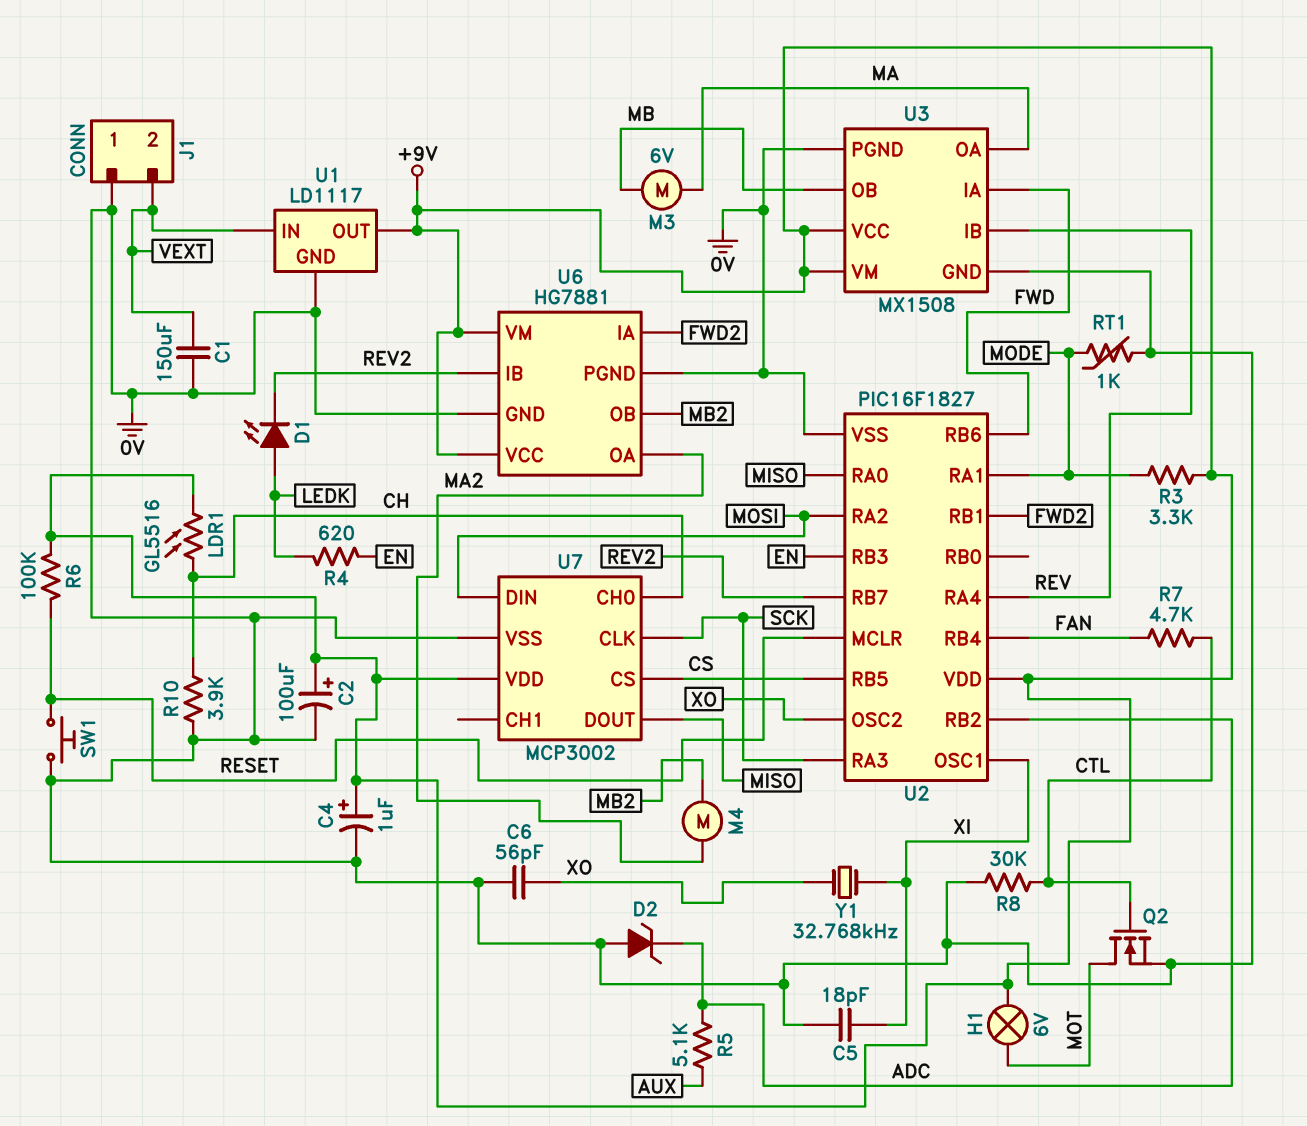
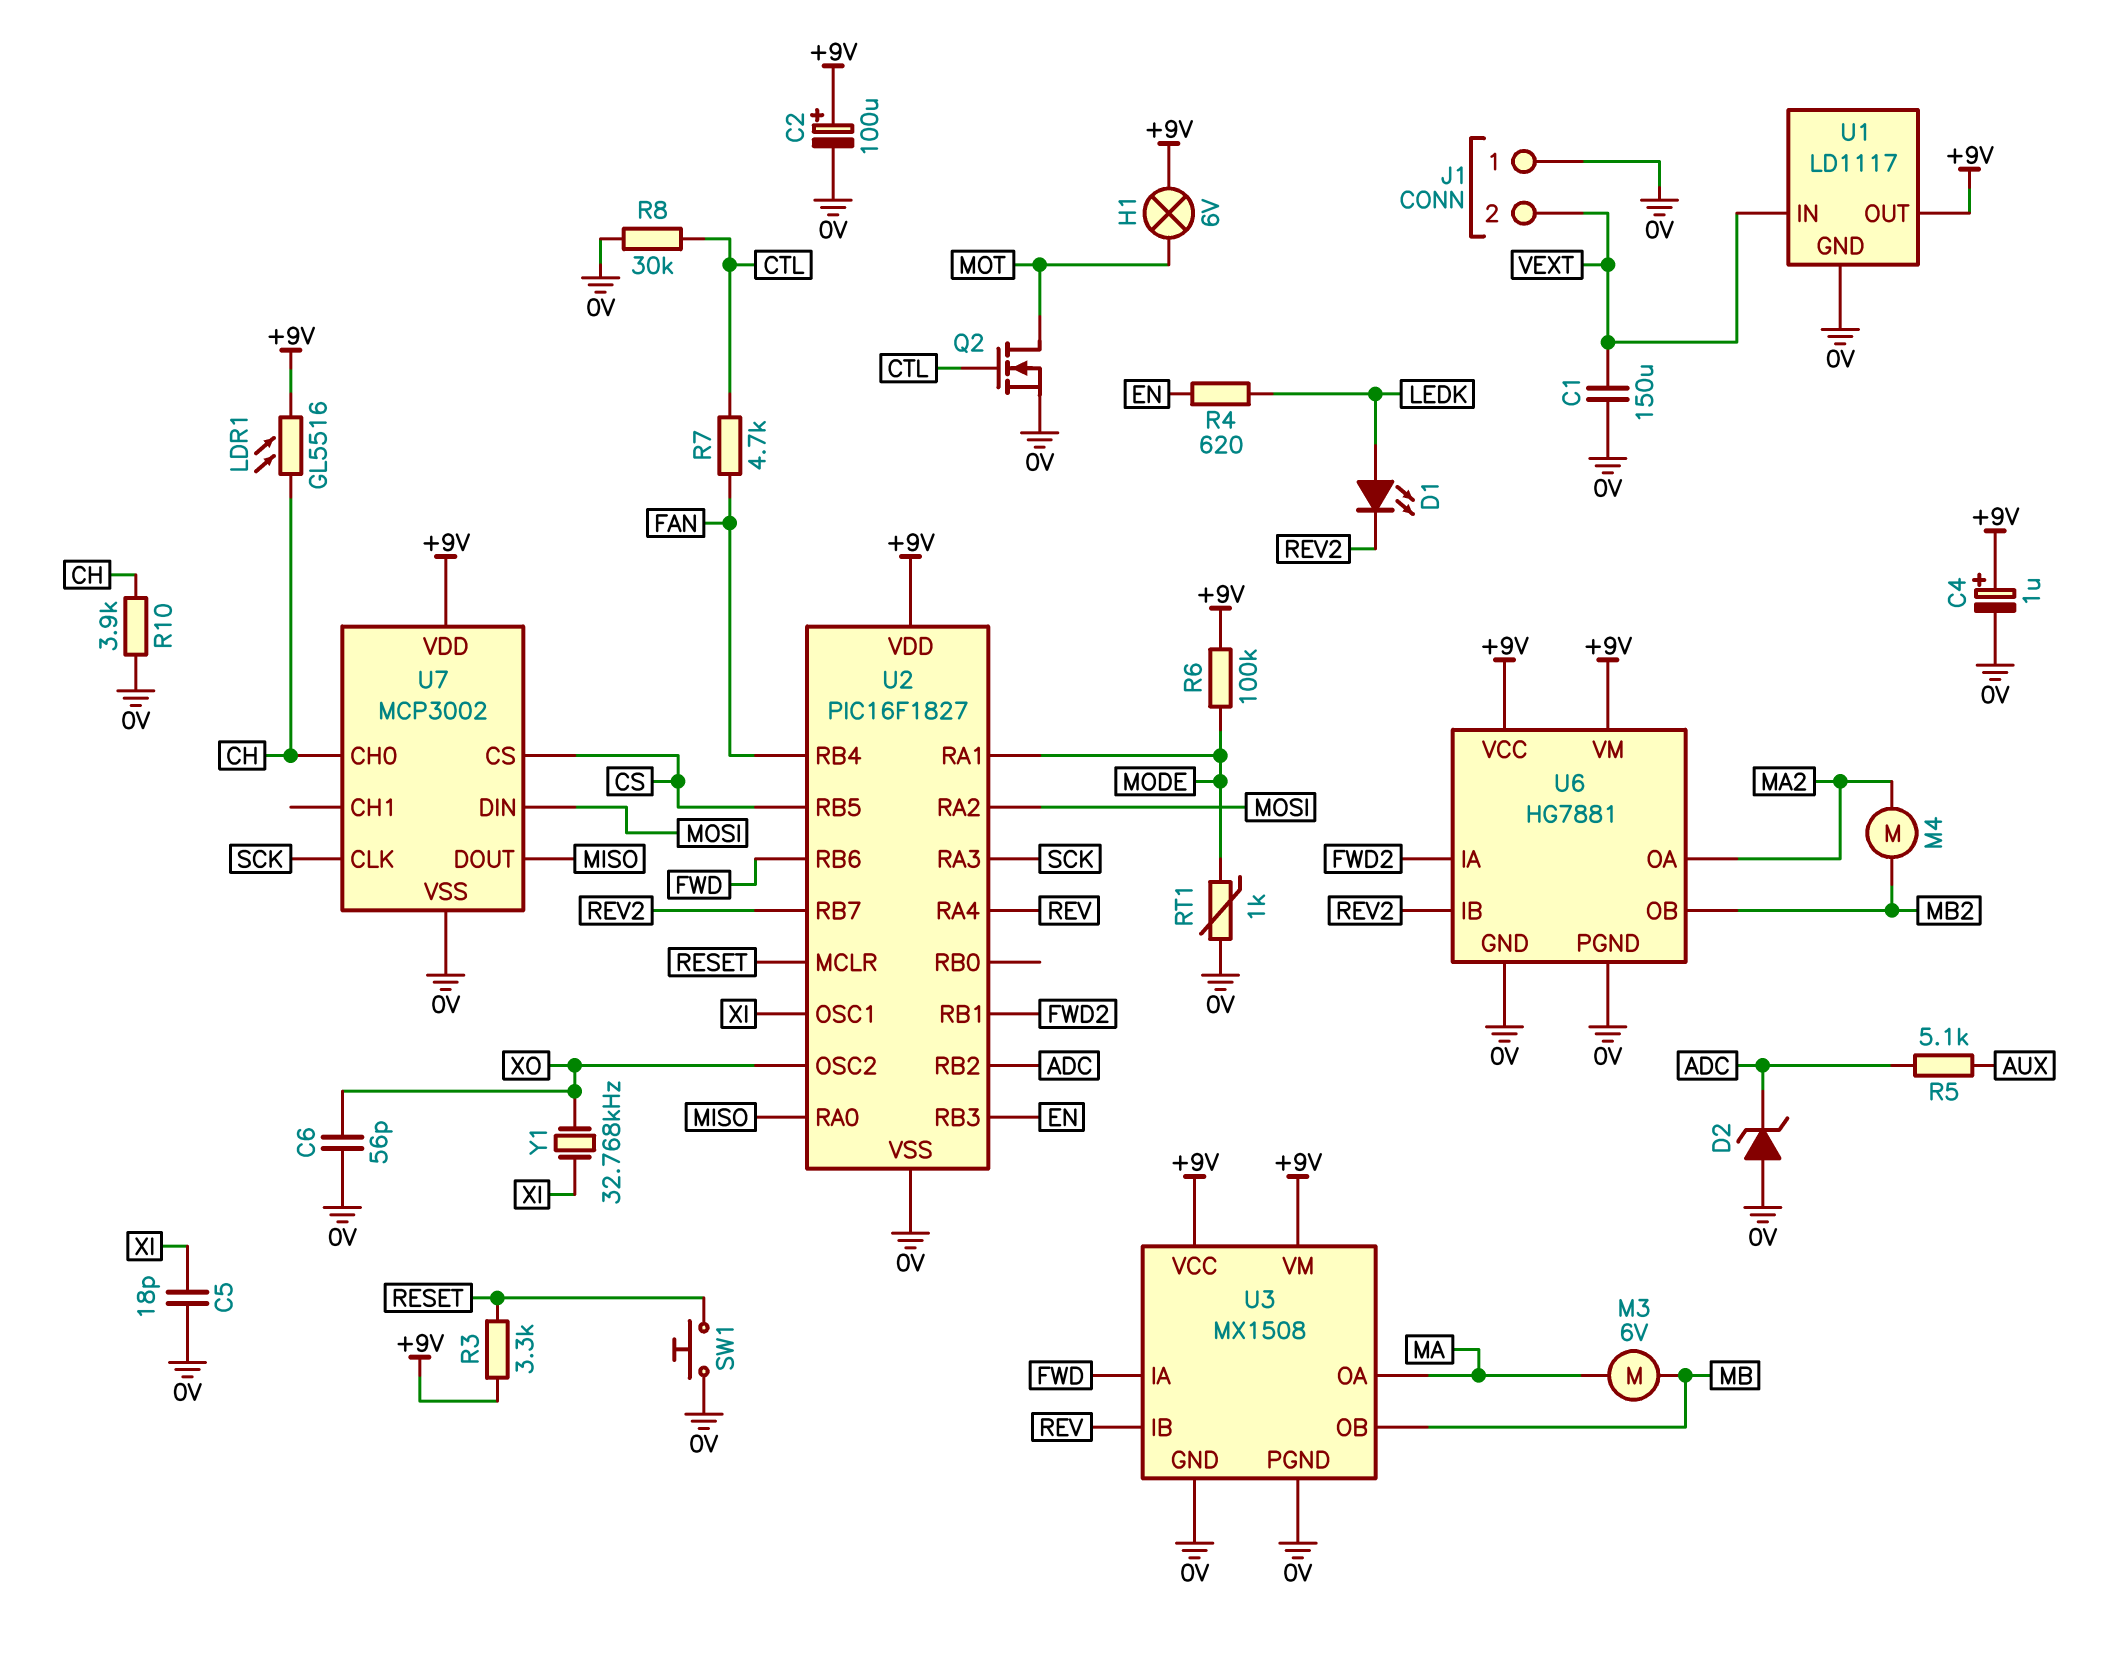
R3: 3.3k (+9V, MODE) -> 3.3k (+9V, RESET)
R6: 100k (+9V, RESET) -> 100k (+9V, MODE)

